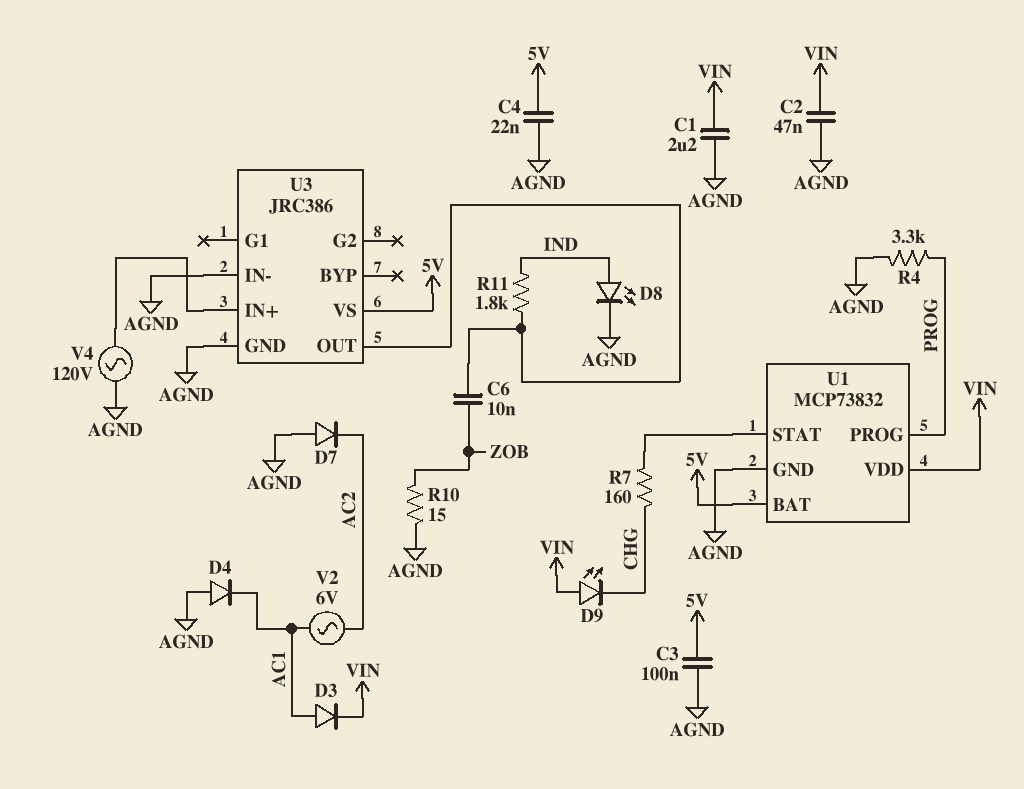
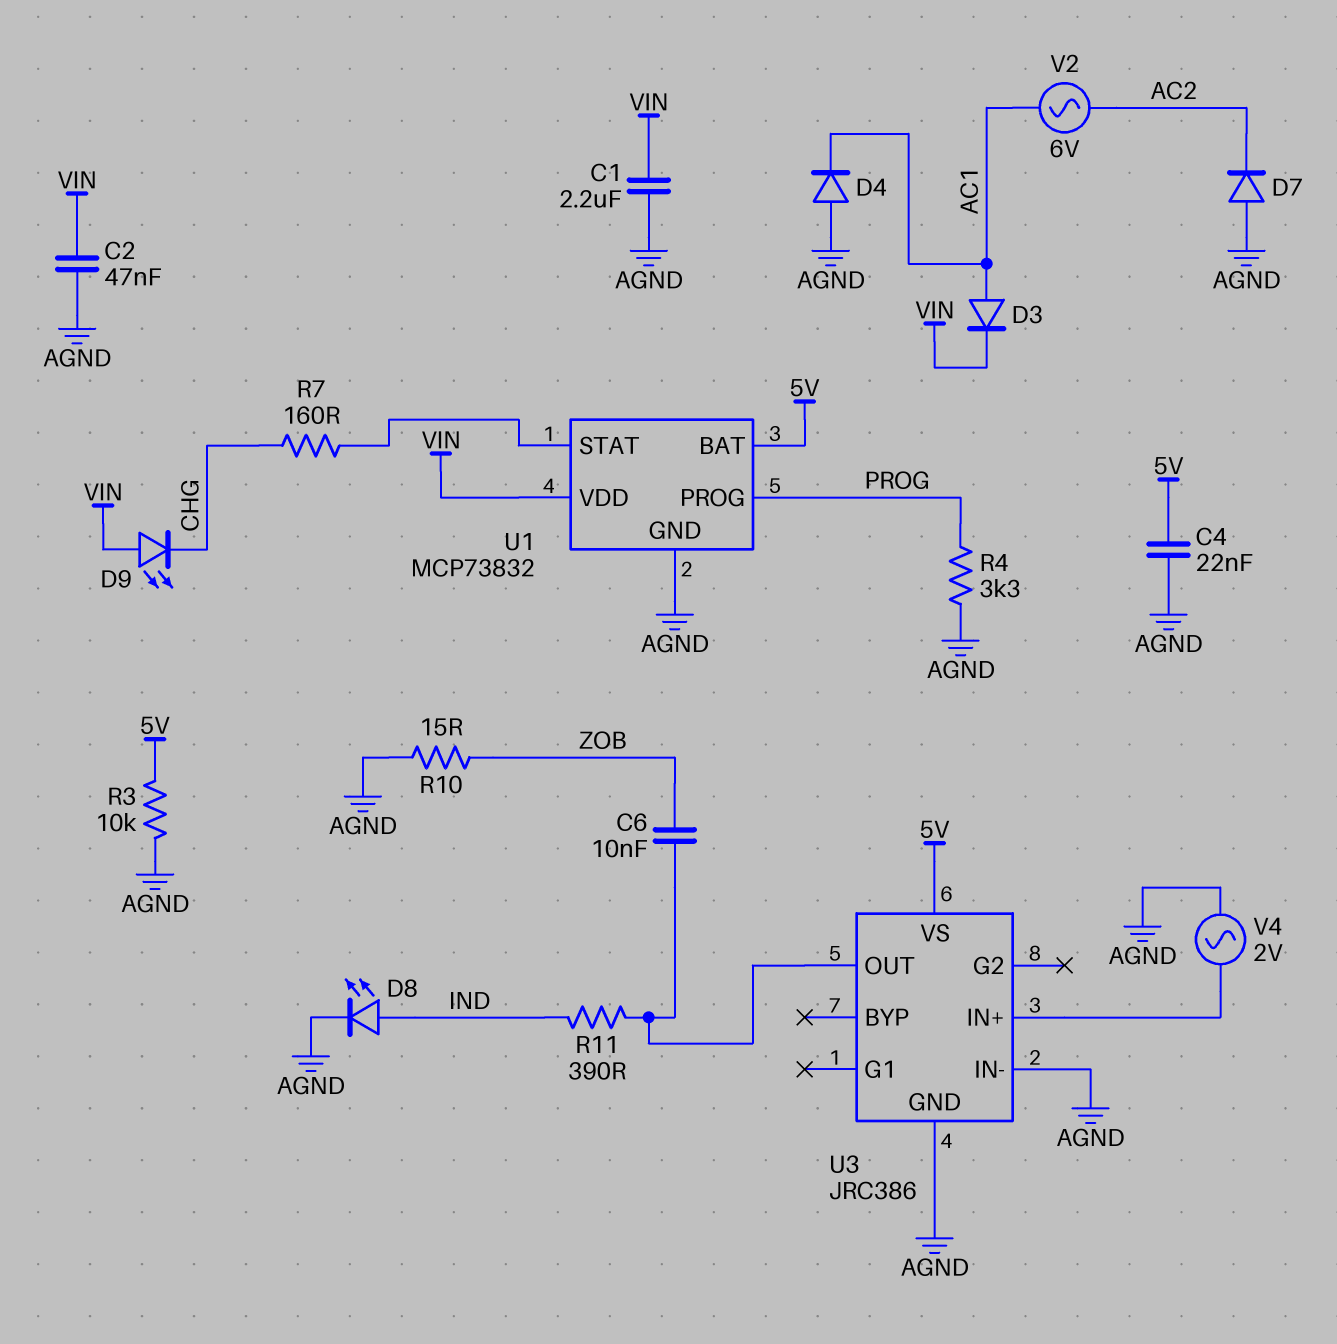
C3: 100nF (5V, AGND) -> none
R3: none -> 10k (5V, AGND)
R11: 1.8k (IND, U3/OUT) -> 390 (IND, U3/OUT)
V4: AC 120V (AGND, U3/IN+) -> AC 2V (AGND, U3/IN+)

